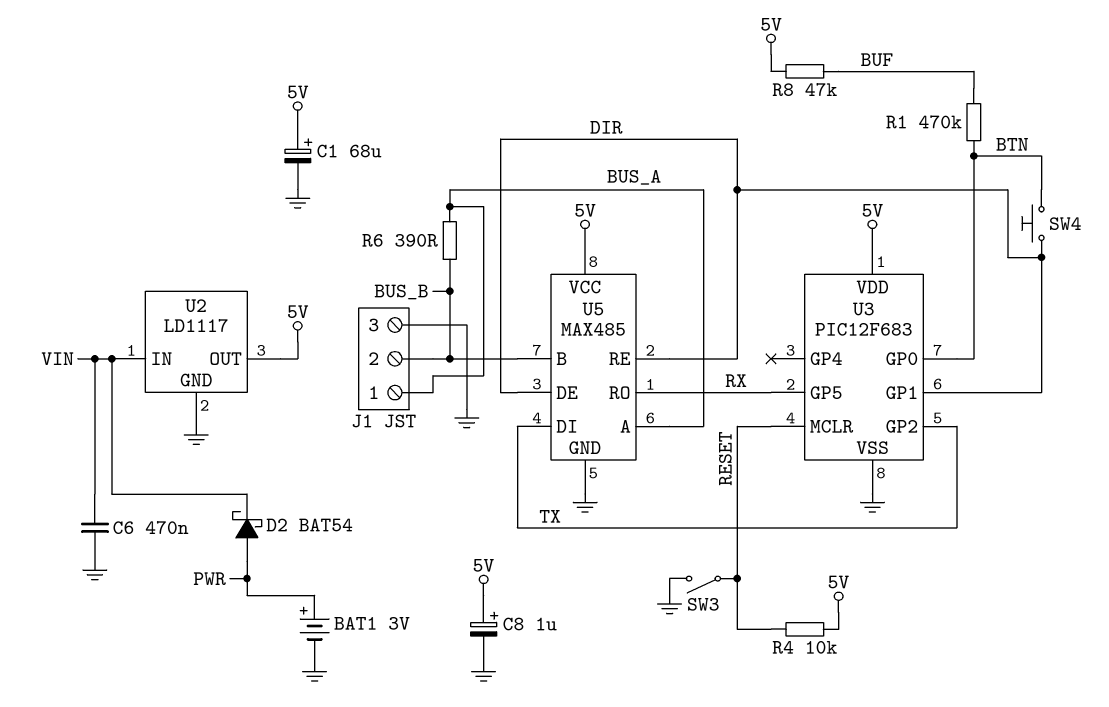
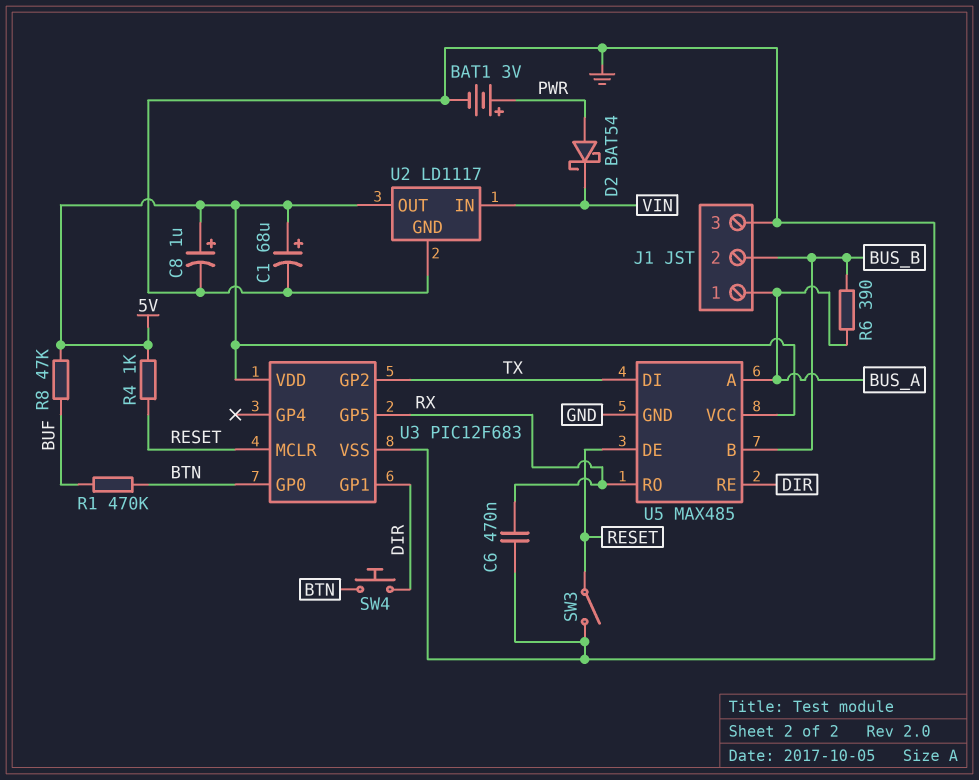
C6: 470nF (GND, VIN) -> 470nF (GND, RX)
R4: 10k (5V, RESET) -> 1k (5V, RESET)
U5 pin DE: DIR -> RESET

